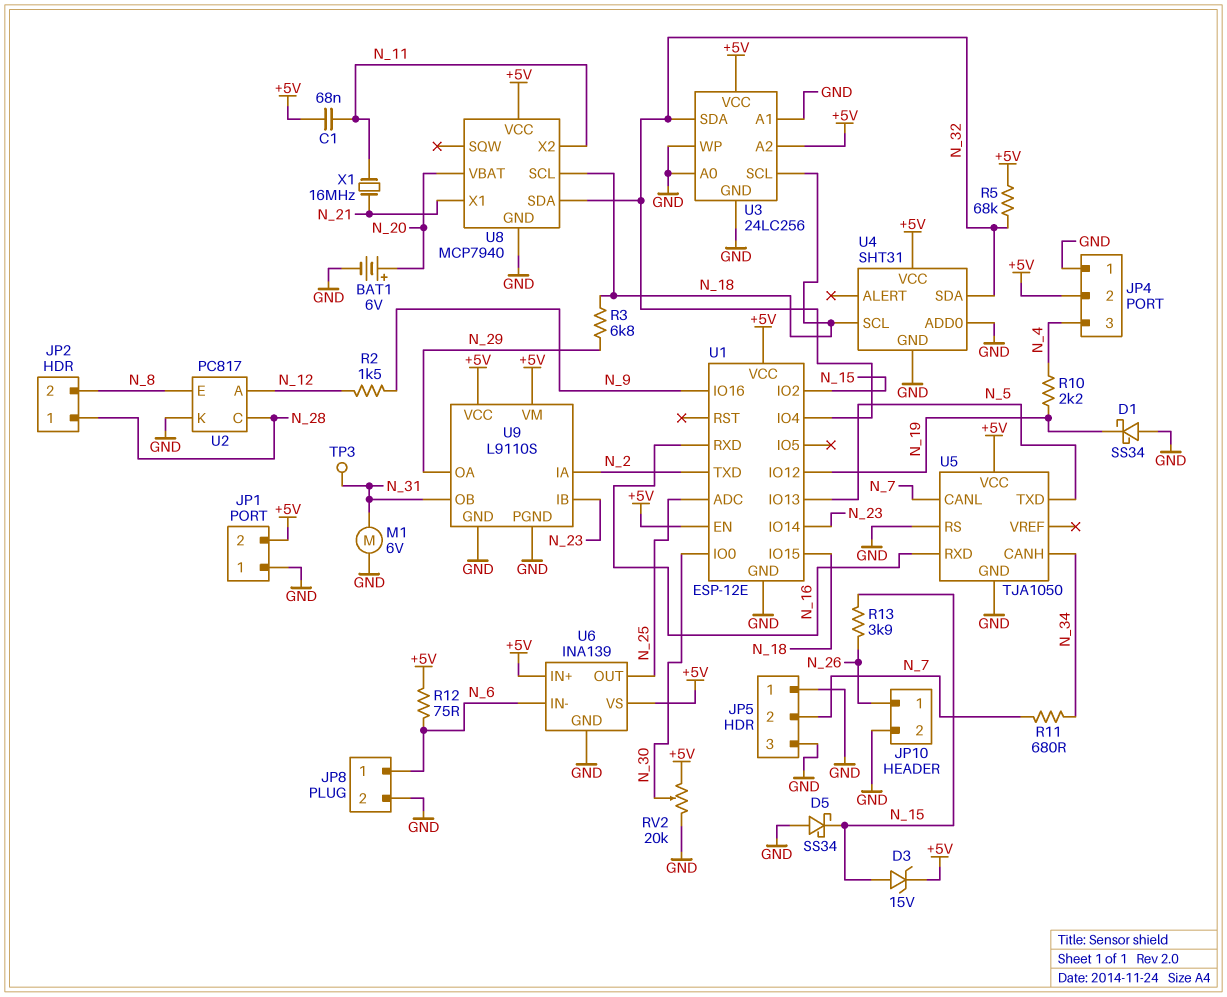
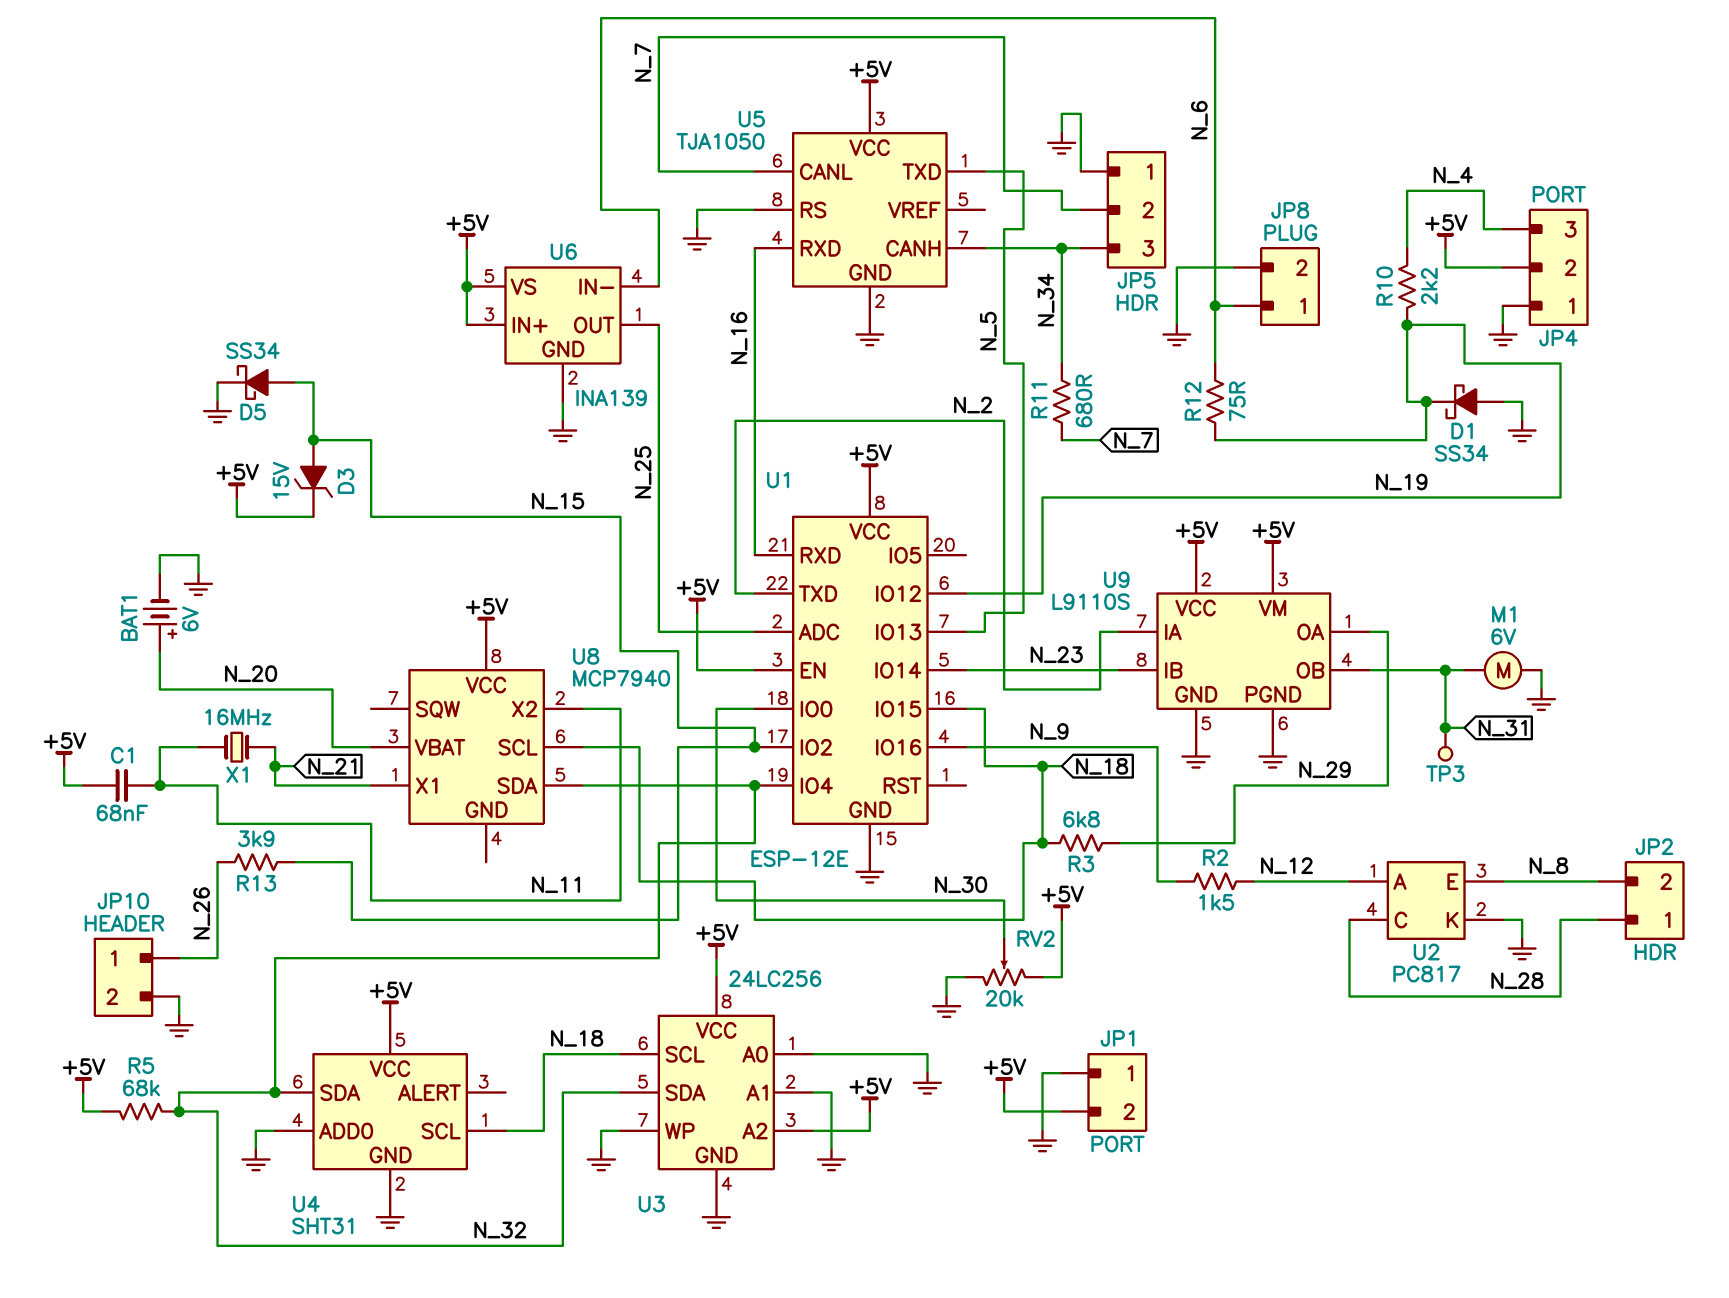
D5: schottky SS34 (A GND, K N_15) -> schottky SS34 (A N_15, K GND)
JP5 pin 3: GND -> N_34
R12: 75 (+5V, N_6) -> 75 (N_6, N_19)
U8 pin GND: GND -> none

